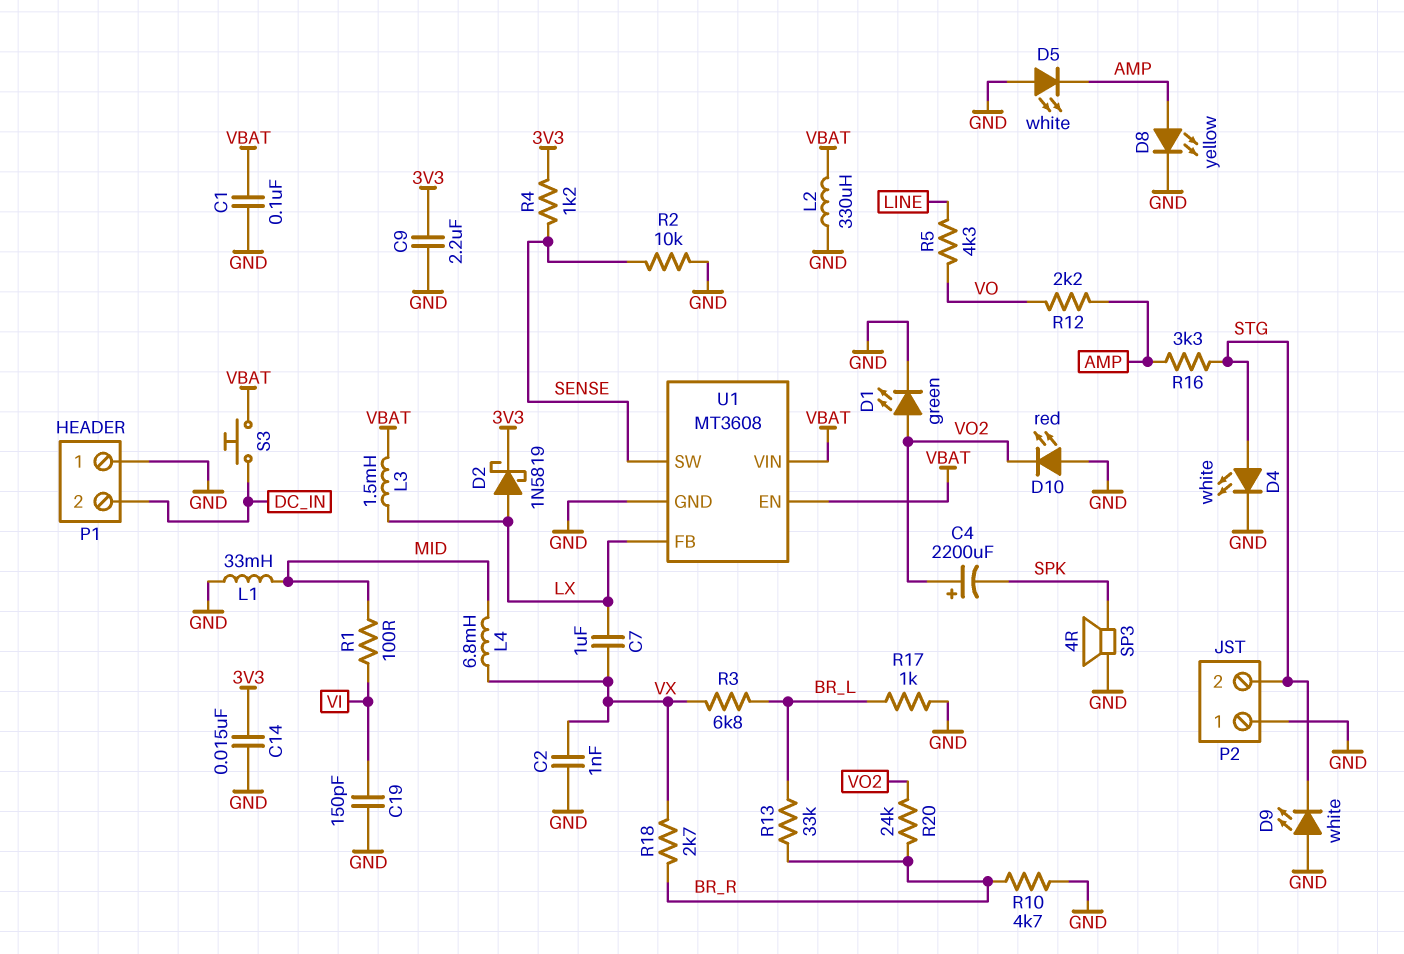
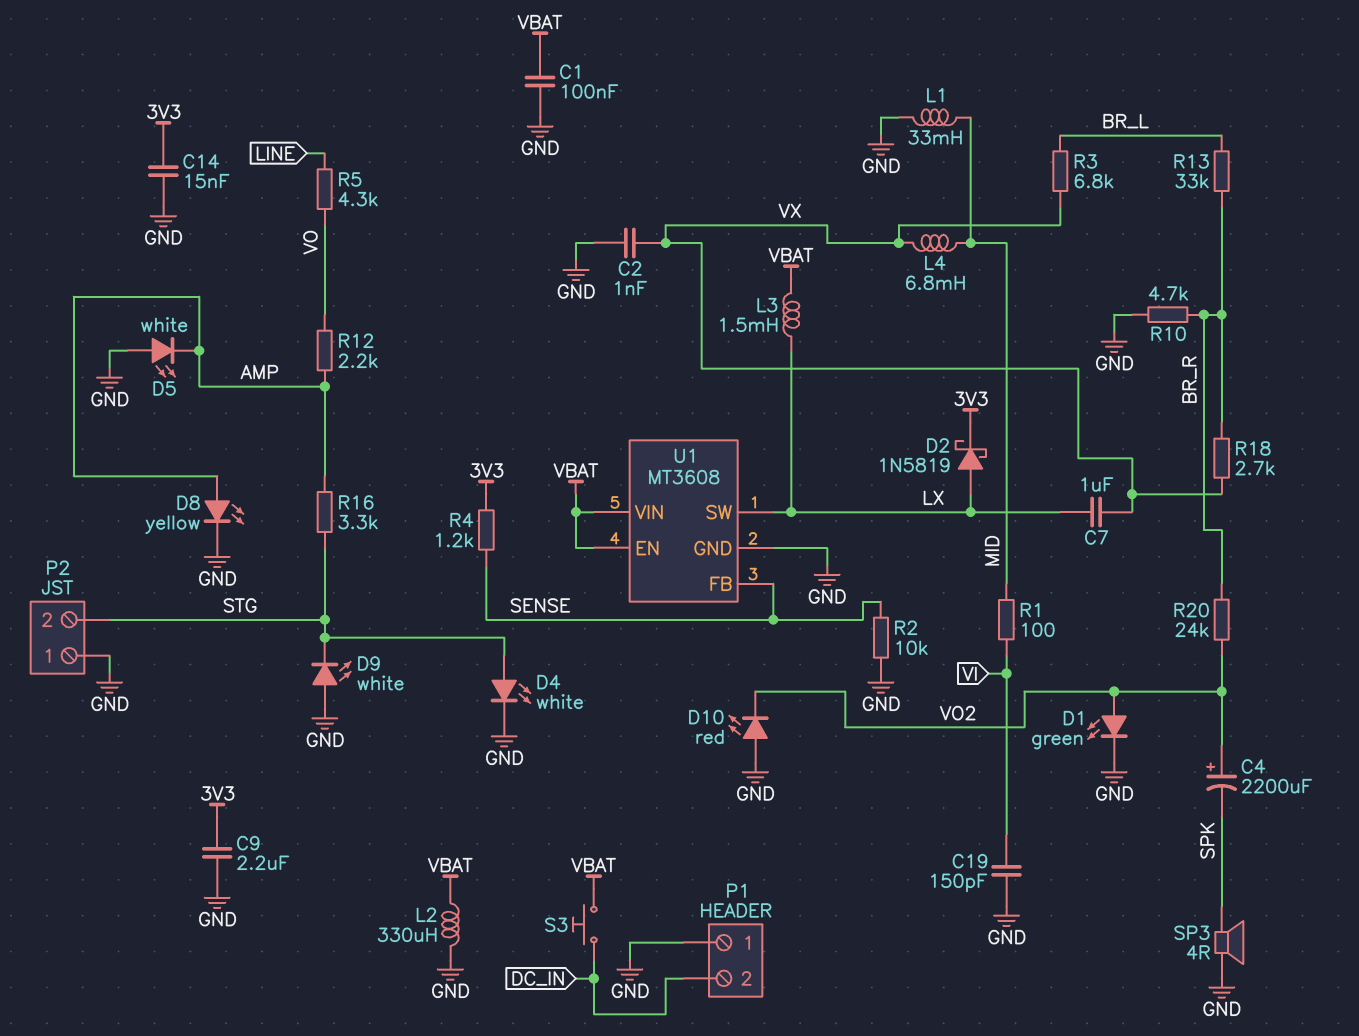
R17: 1k (BR_L, GND) -> none
U1 pin FB: LX -> SENSE
U1 pin SW: SENSE -> LX

